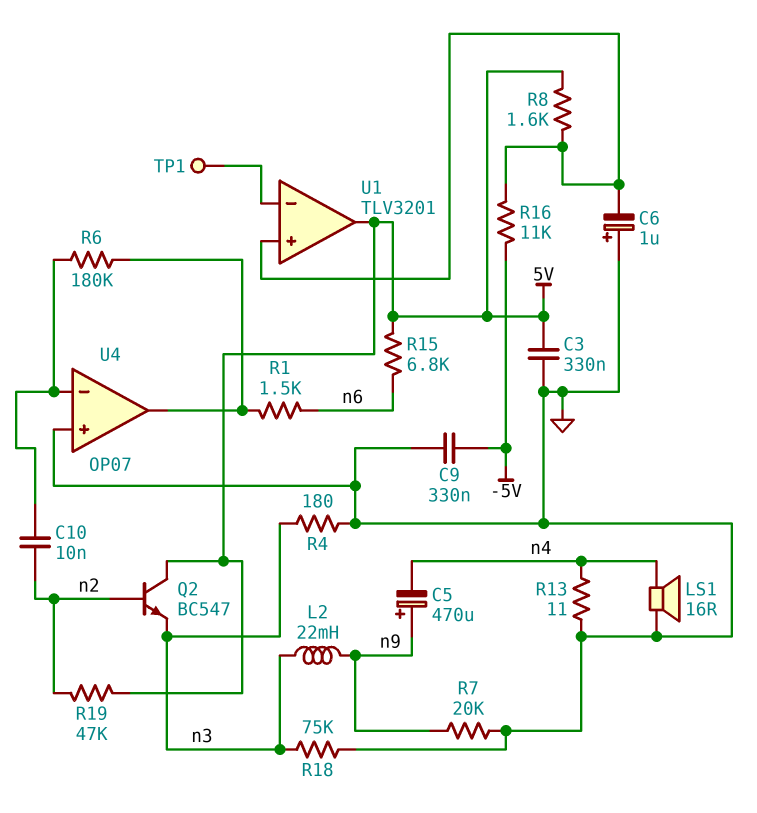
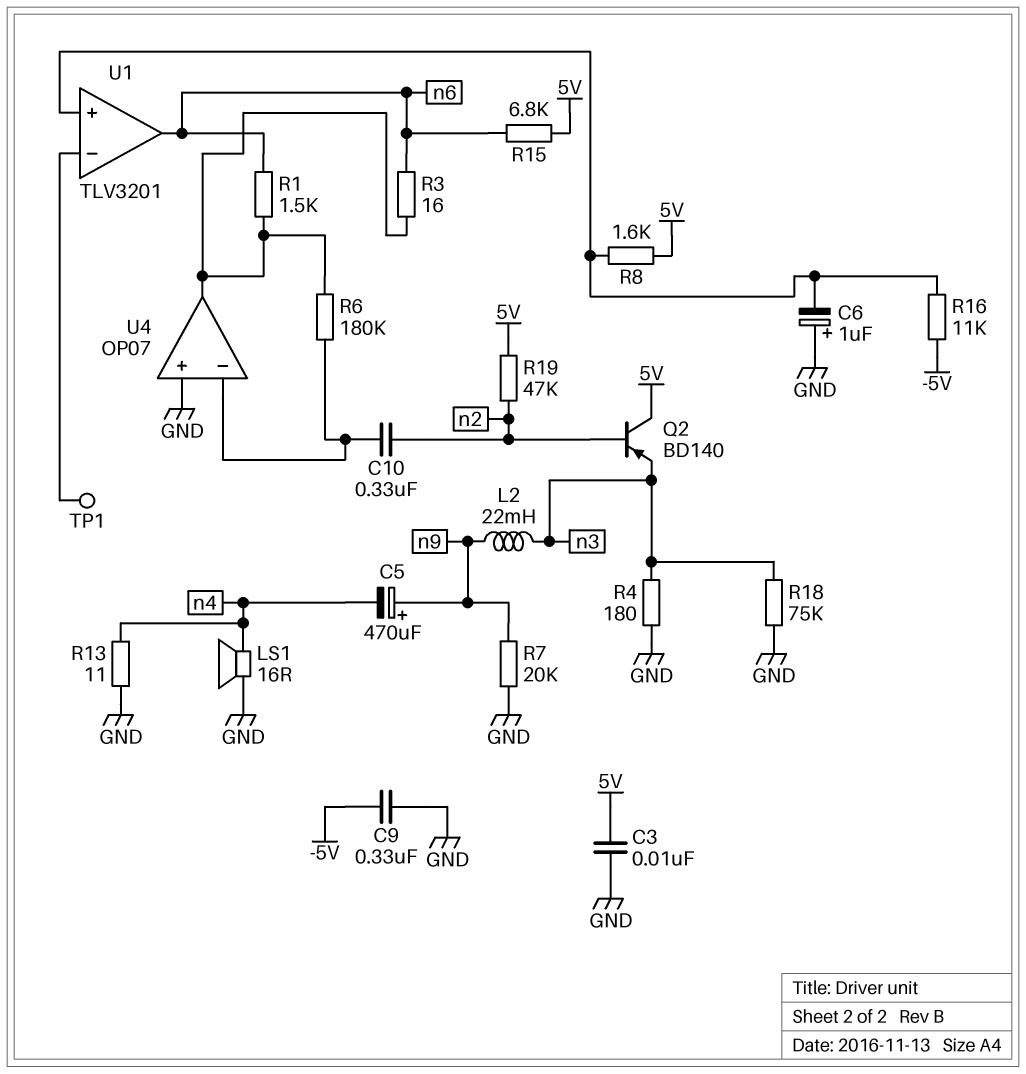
C3: 330nF (5V, GND) -> 10nF (5V, GND)
C10: 10nF (U4/in-, n2) -> 330nF (U4/in-, n2)
Q2: NPN BC547 (B n2, C 5V, E n3) -> PNP BD140 (B n2, C 5V, E n3)
R3: none -> 16 (U4/out, n6)
U1 pin out: 5V -> n6

